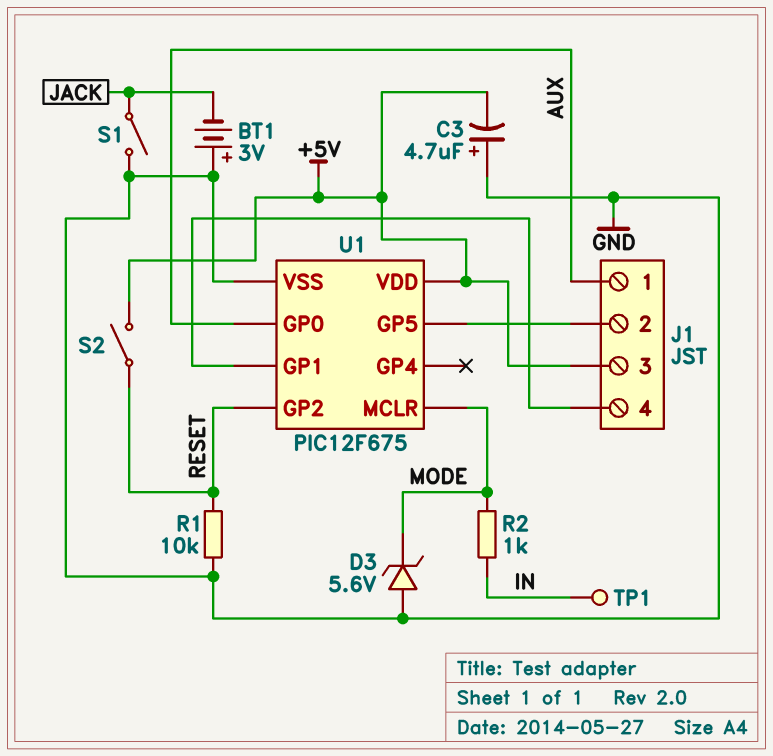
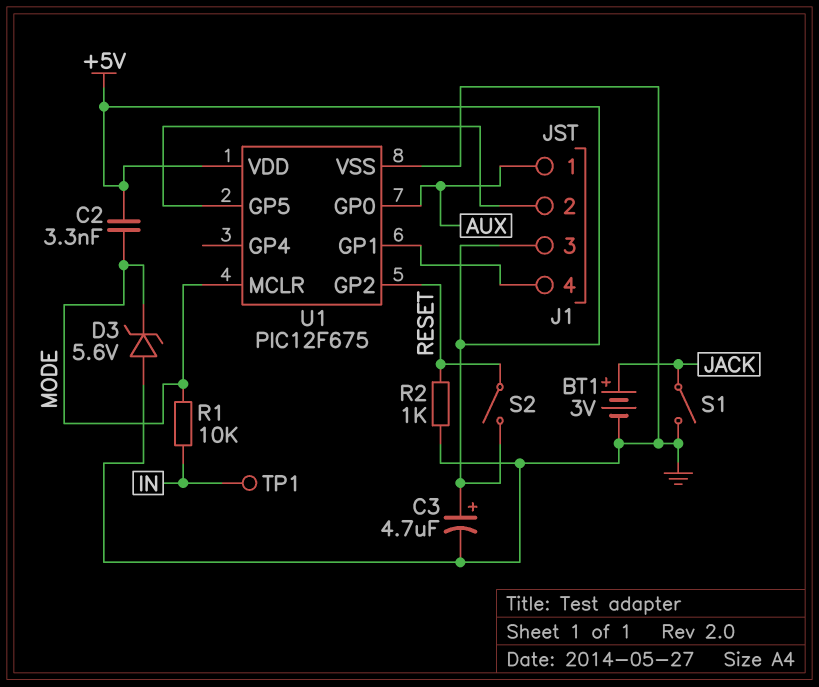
BT1: 3V (plus GND, minus JACK) -> 3V (plus JACK, minus GND)
C2: none -> 3.3nF (+5V, MODE)
C3: 4.7uF (plus GND, minus +5V) -> 4.7uF (plus +5V, minus GND)
R1: 10k (GND, RESET) -> 10k (IN, MODE)
R2: 1k (IN, MODE) -> 1k (GND, RESET)

